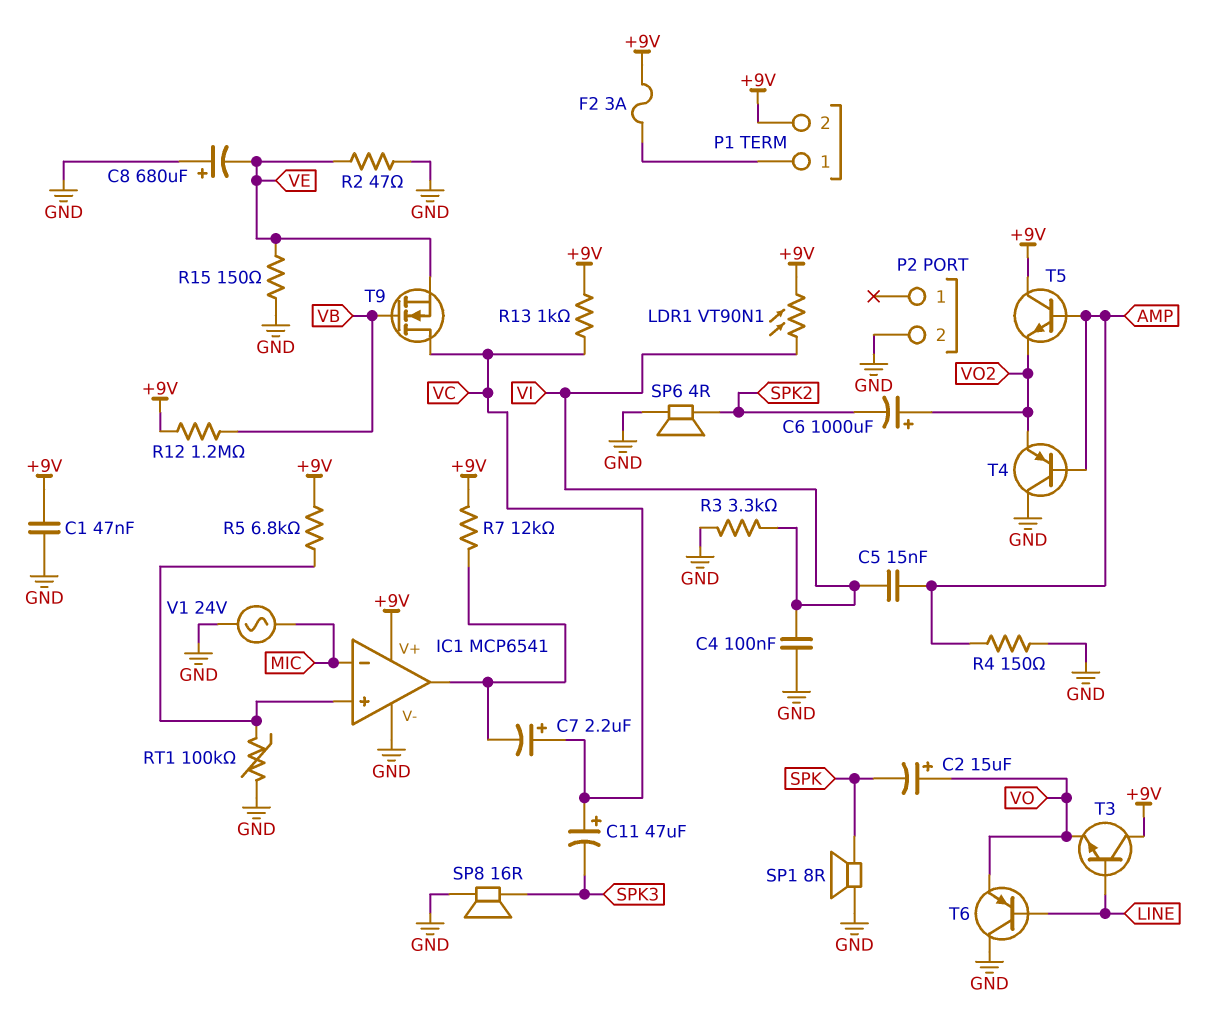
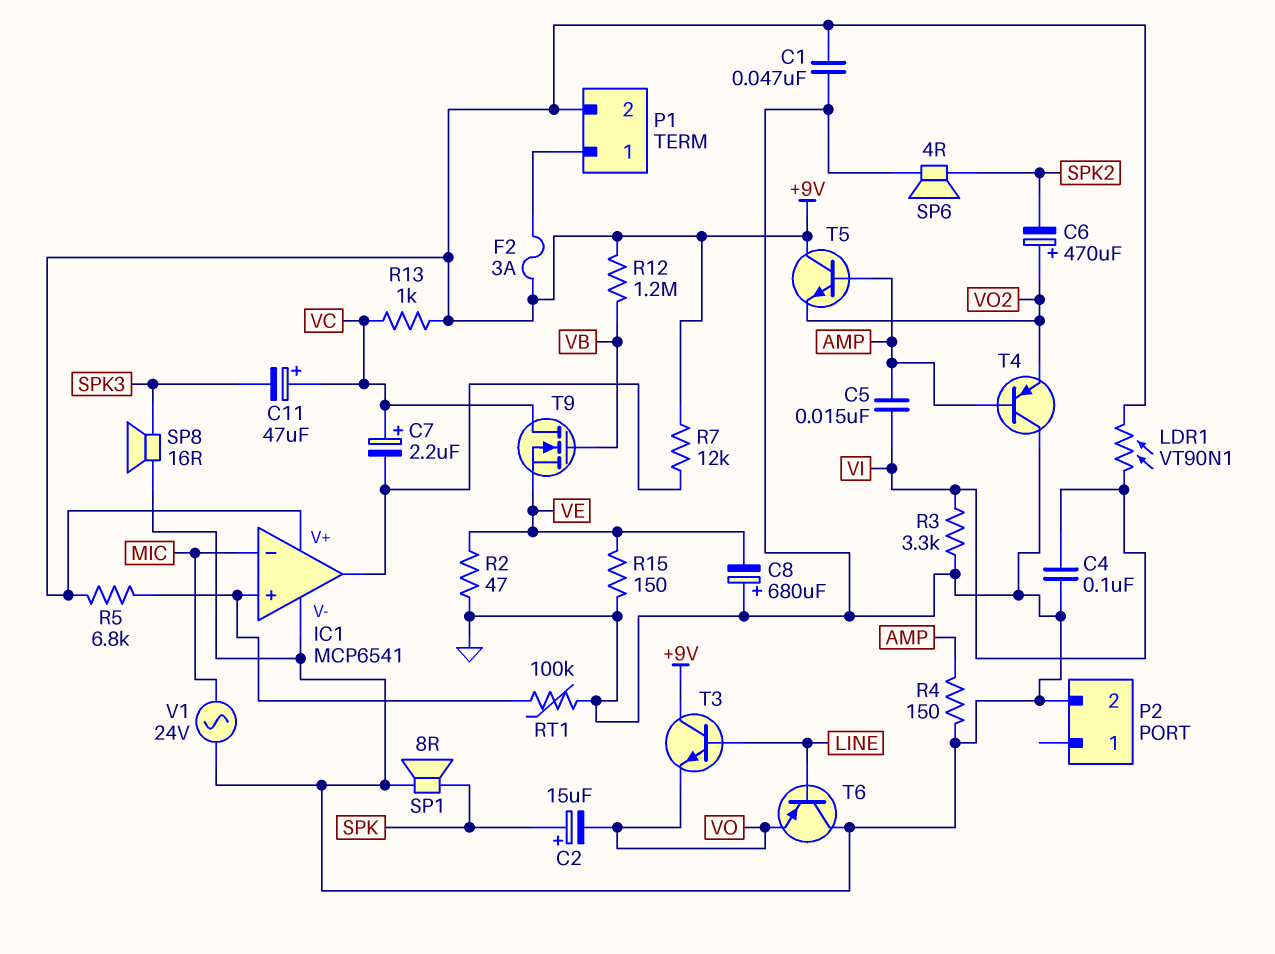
C2: 15uF (plus VO, minus SPK) -> 15uF (plus SPK, minus VO)
C6: 1000uF (plus VO2, minus SPK2) -> 470uF (plus VO2, minus SPK2)

